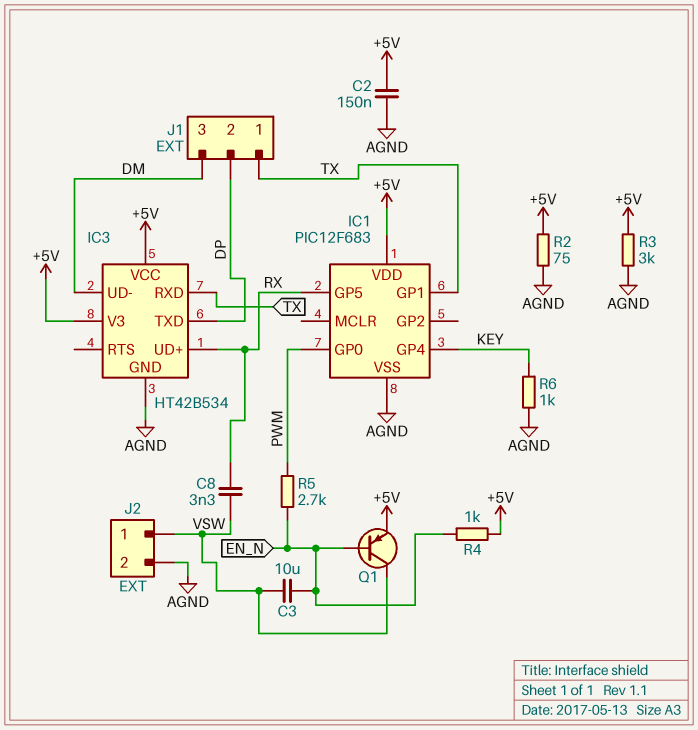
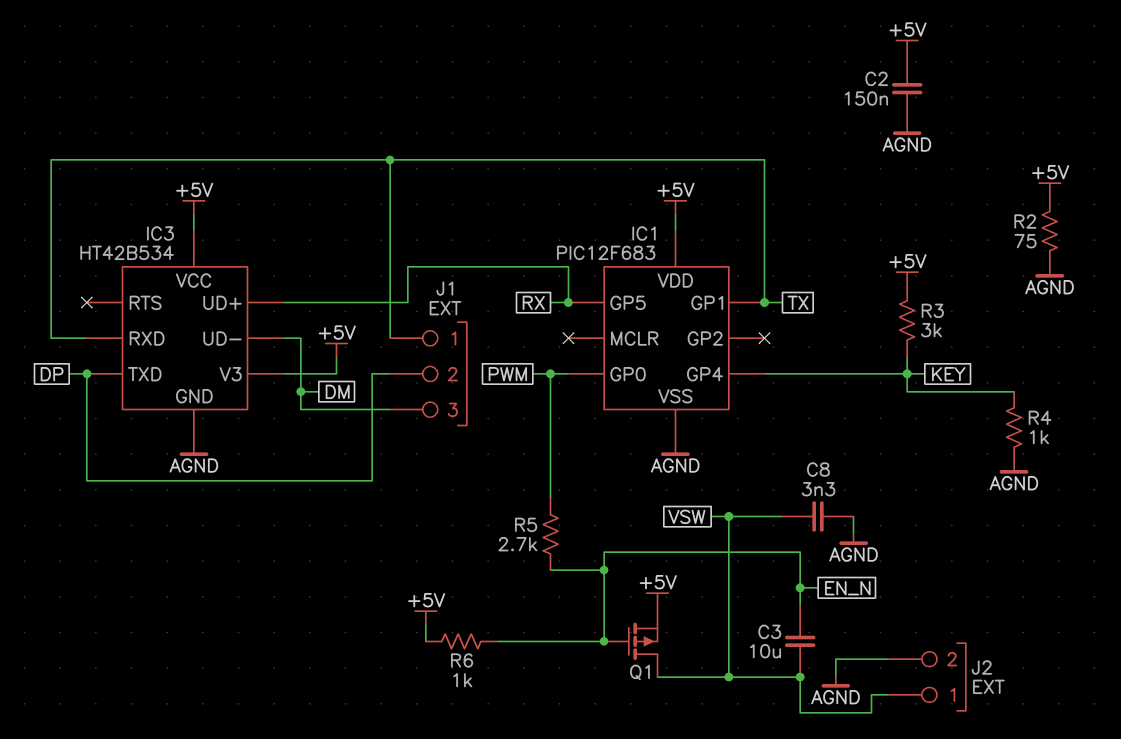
C8: 3.3nF (RX, VSW) -> 3.3nF (AGND, VSW)
Q1: PNP (B EN_N, C VSW, E +5V) -> PMOS (G EN_N, D VSW, S +5V)
R3: 3k (+5V, AGND) -> 3k (+5V, KEY)
R4: 1k (+5V, EN_N) -> 1k (AGND, KEY)
R6: 1k (AGND, KEY) -> 1k (+5V, EN_N)

